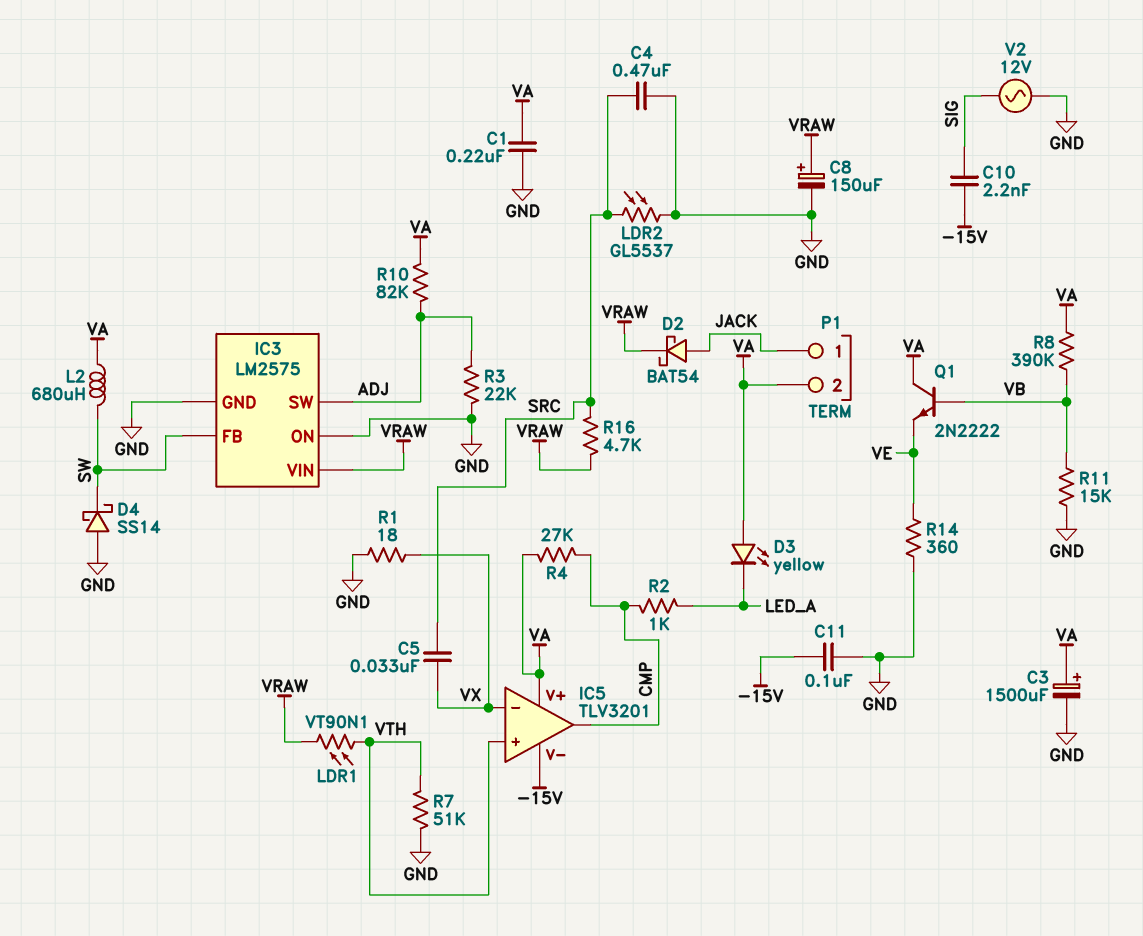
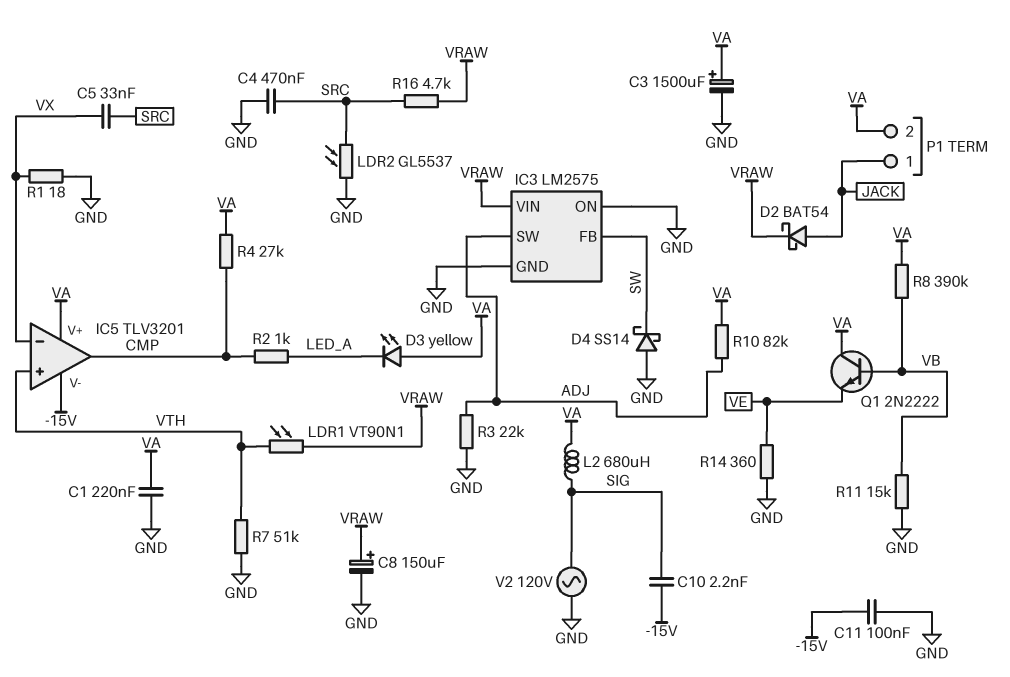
L2: 680uH (SW, VA) -> 680uH (SIG, VA)
V2: AC 12V (GND, SIG) -> AC 120V (GND, SIG)

